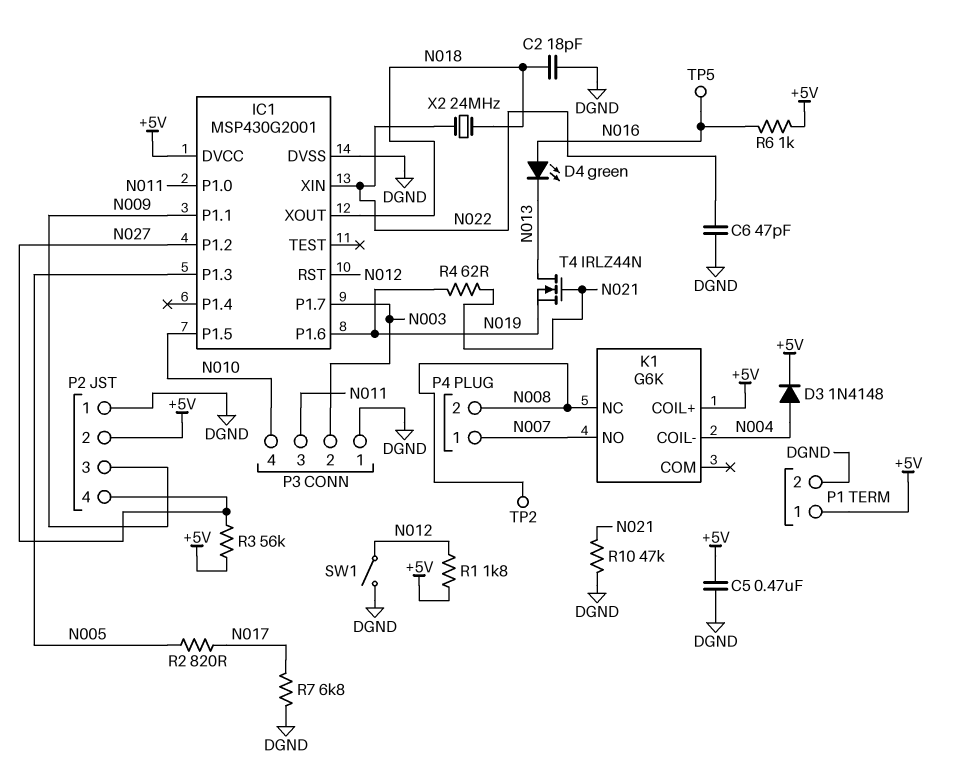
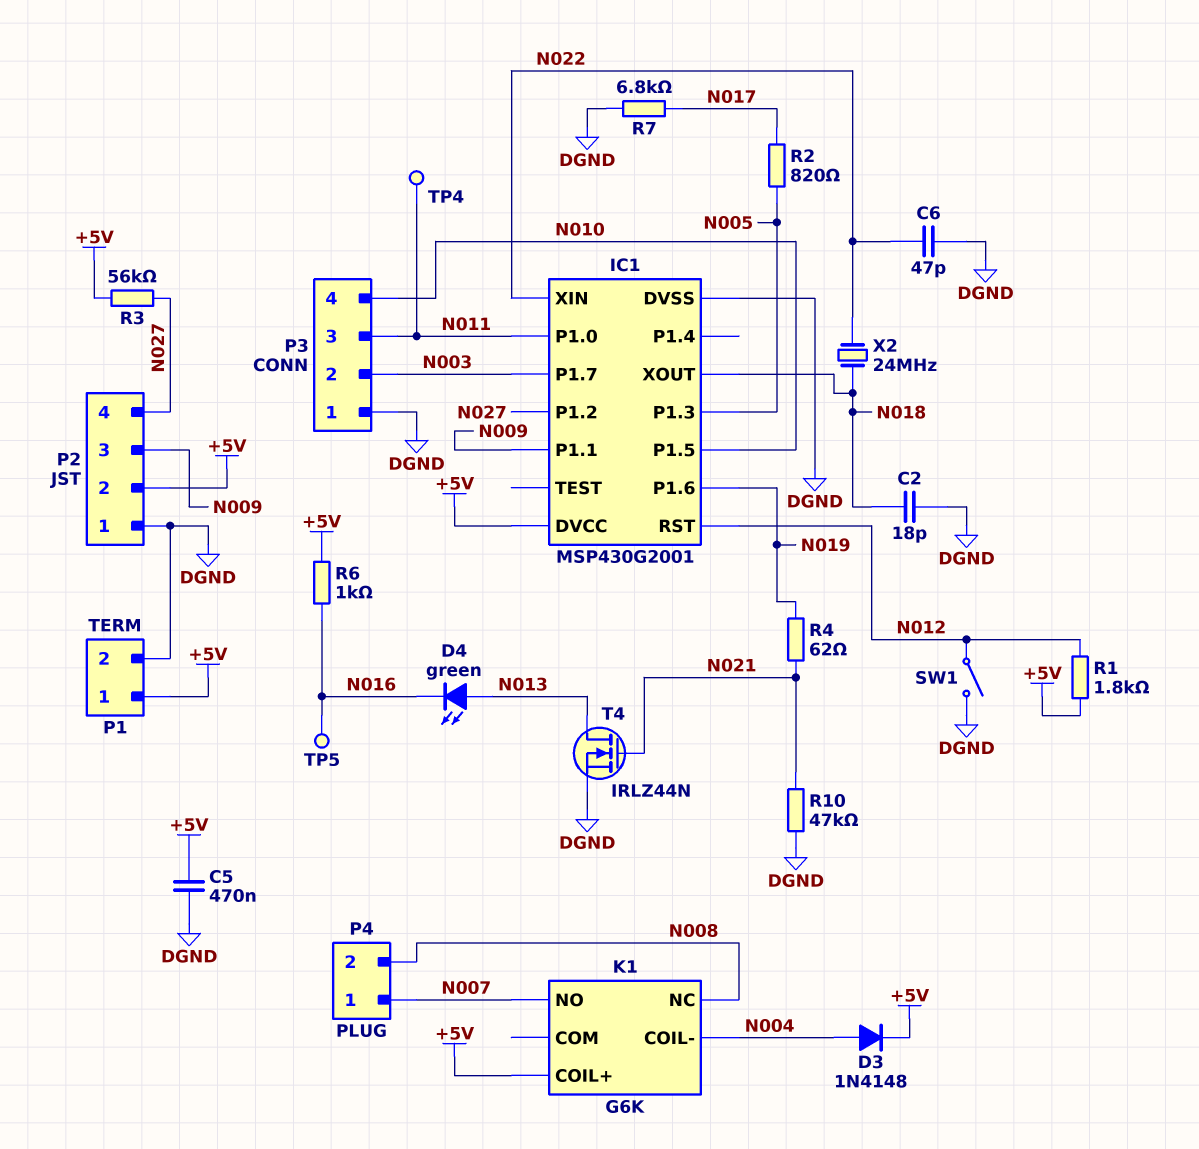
D4: LED green (A N016, K N013) -> LED green (A N013, K N016)
T4: NMOS IRLZ44N (G N021, D N013, S N019) -> NMOS IRLZ44N (G N021, D N013, S DGND)
TP2: test point (N008) -> none
TP4: none -> test point (N011)

